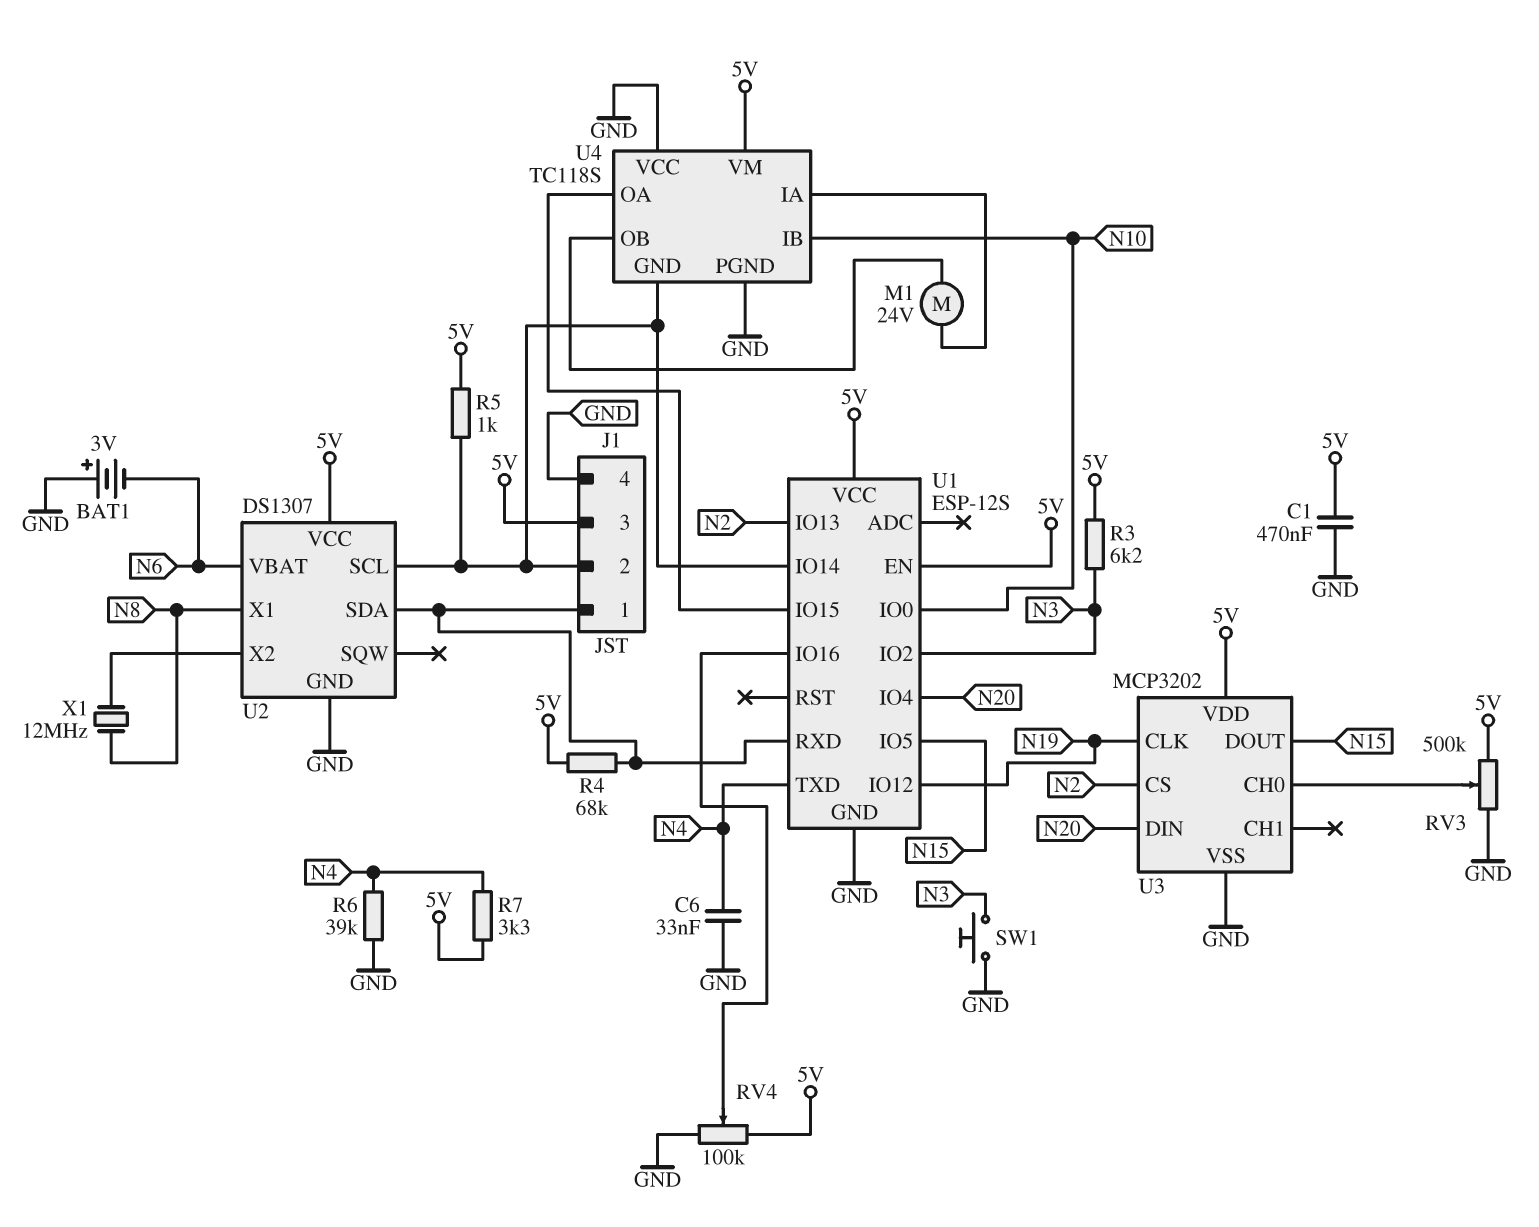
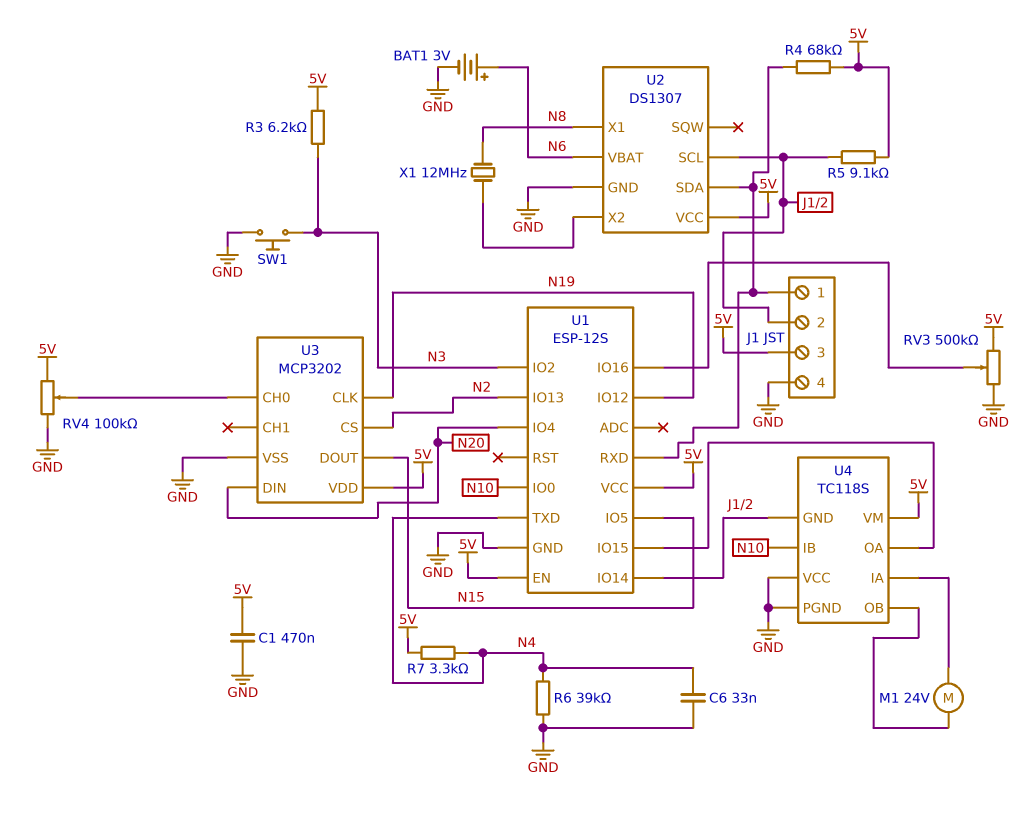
BAT1: 3V (plus GND, minus N6) -> 3V (plus N6, minus GND)
R5: 1k (5V, J1/2) -> 9.1k (5V, J1/2)
RV3: 500k (5V, GND, wiper U3/CH0) -> 500k (5V, GND, wiper U1/IO16)
RV4: 100k (5V, GND, wiper U1/IO16) -> 100k (5V, GND, wiper U3/CH0)

